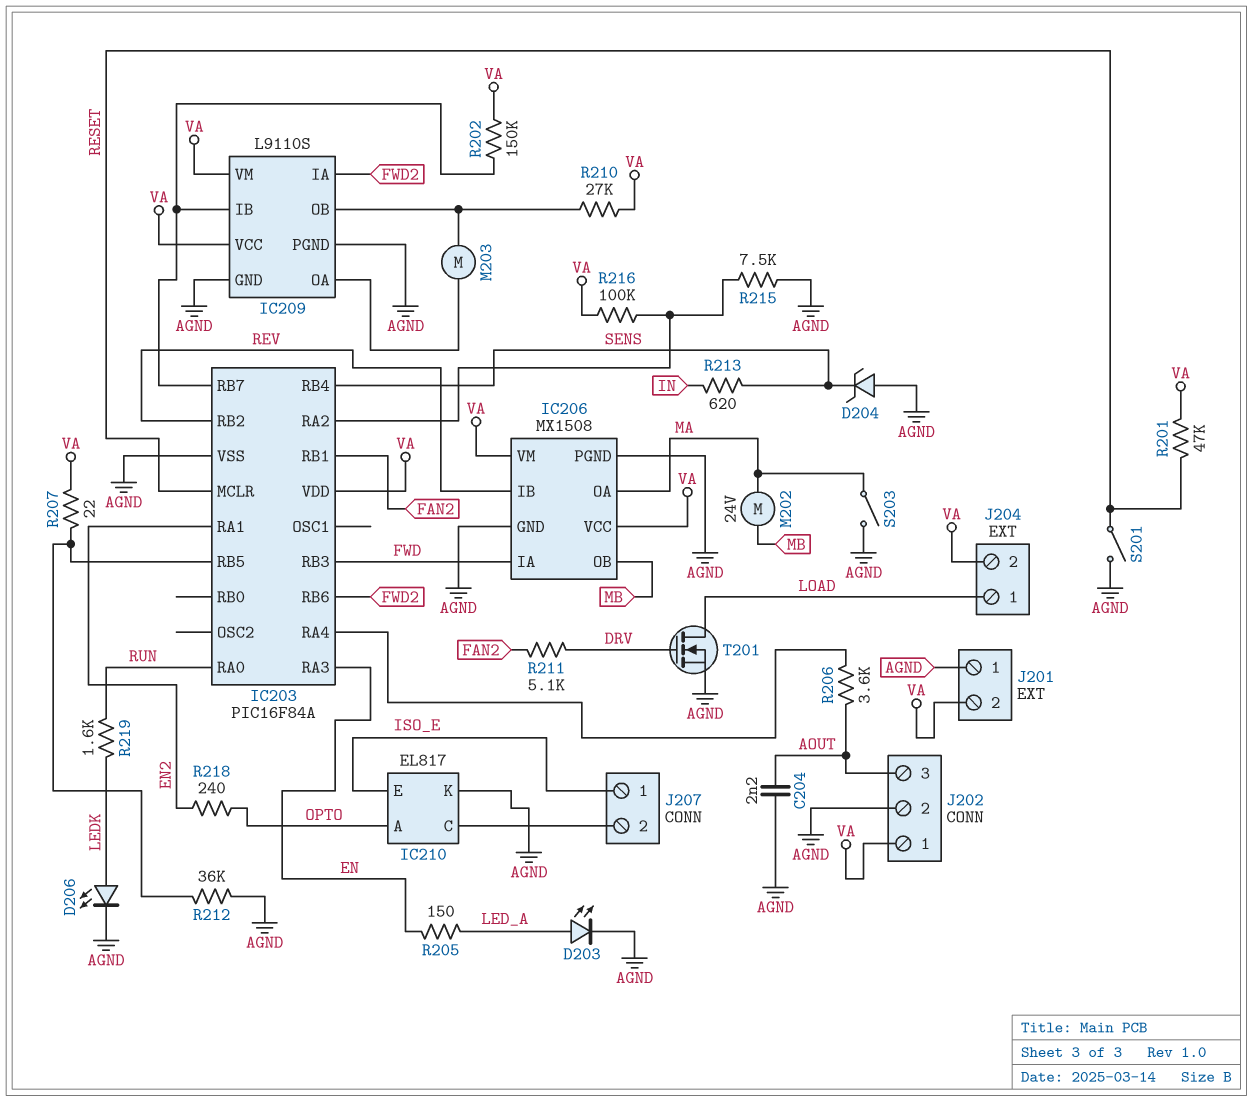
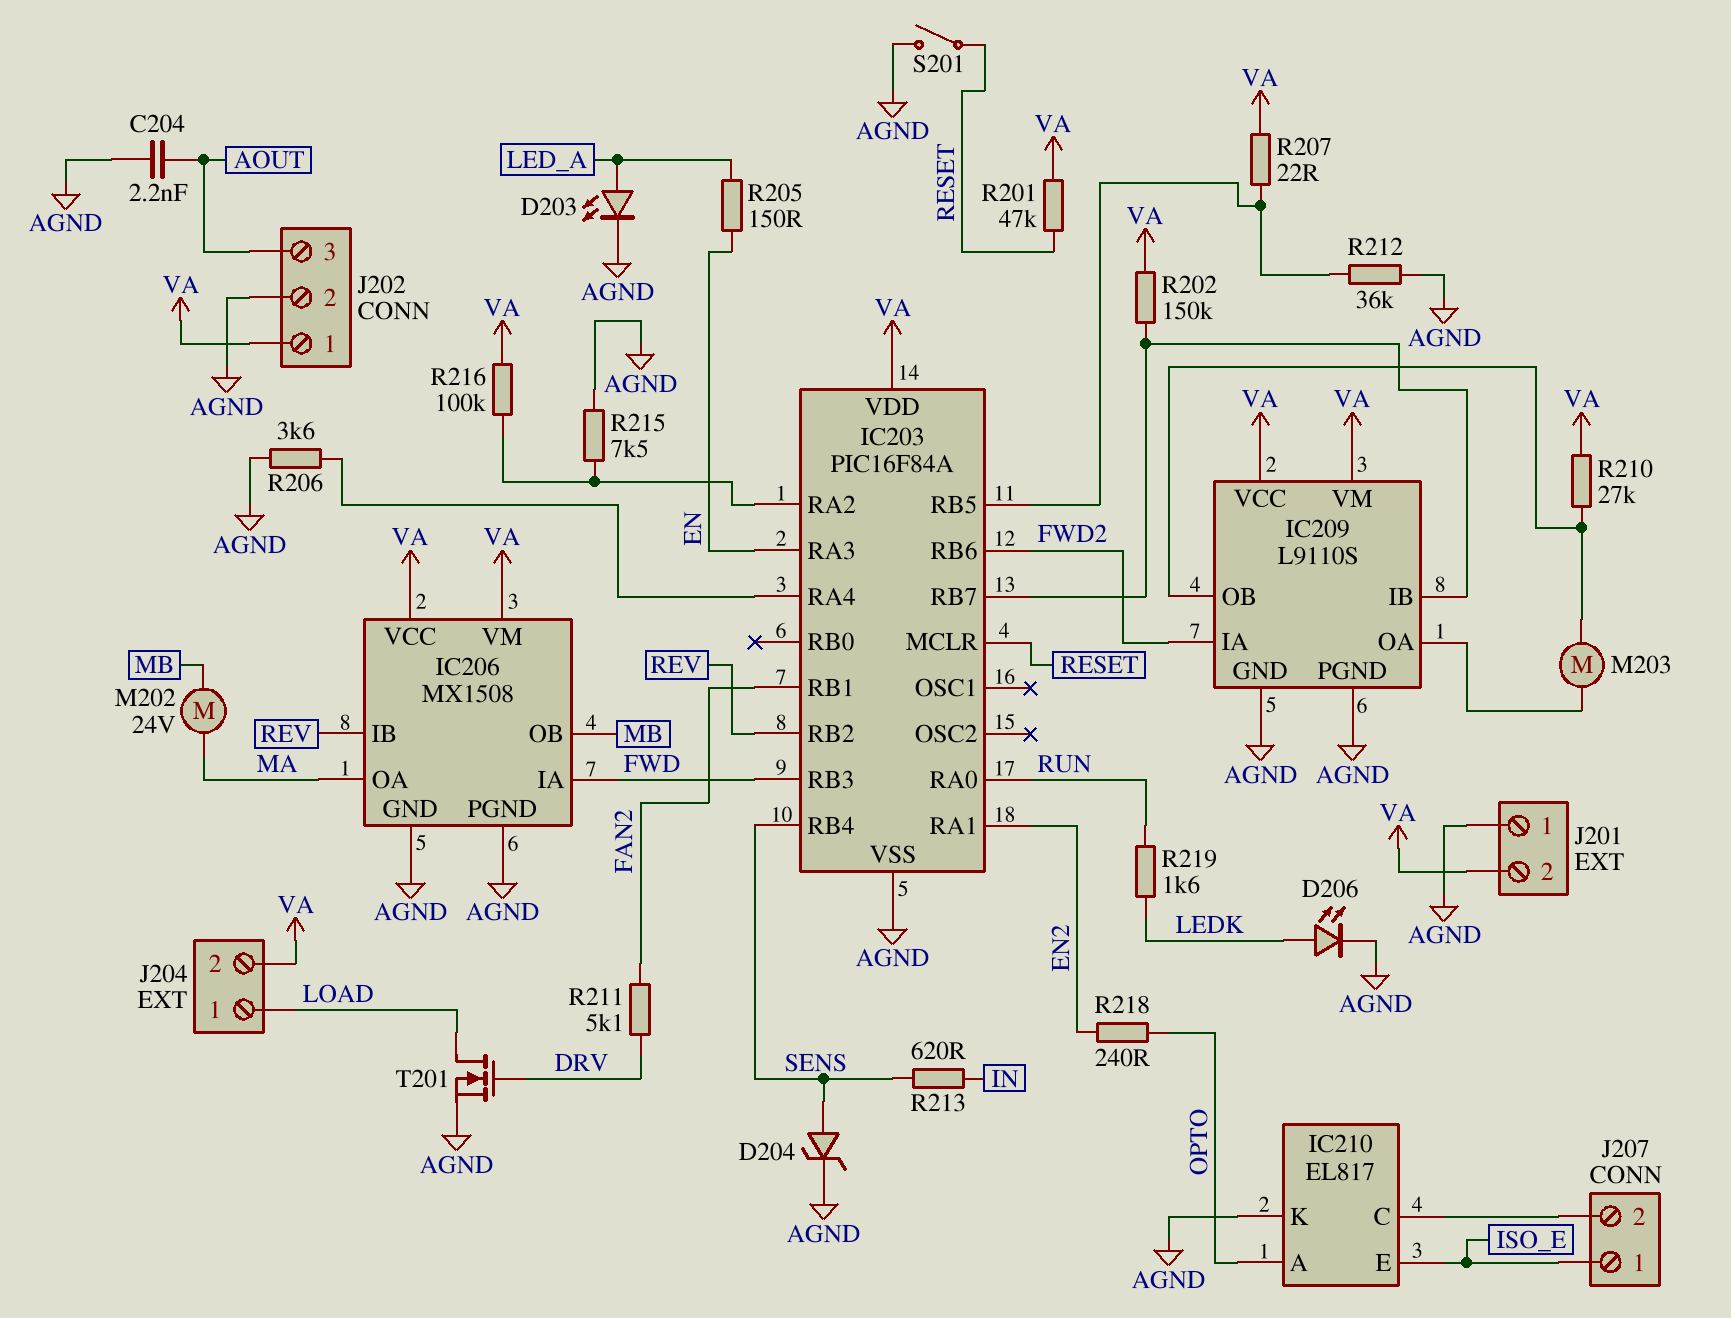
D204: zener (A AGND, K SENS) -> zener (A SENS, K AGND)
R206: 3.6k (AOUT, IC203/RA4) -> 3.6k (AGND, IC203/RA4)
S203: switch (AGND, MA) -> none

